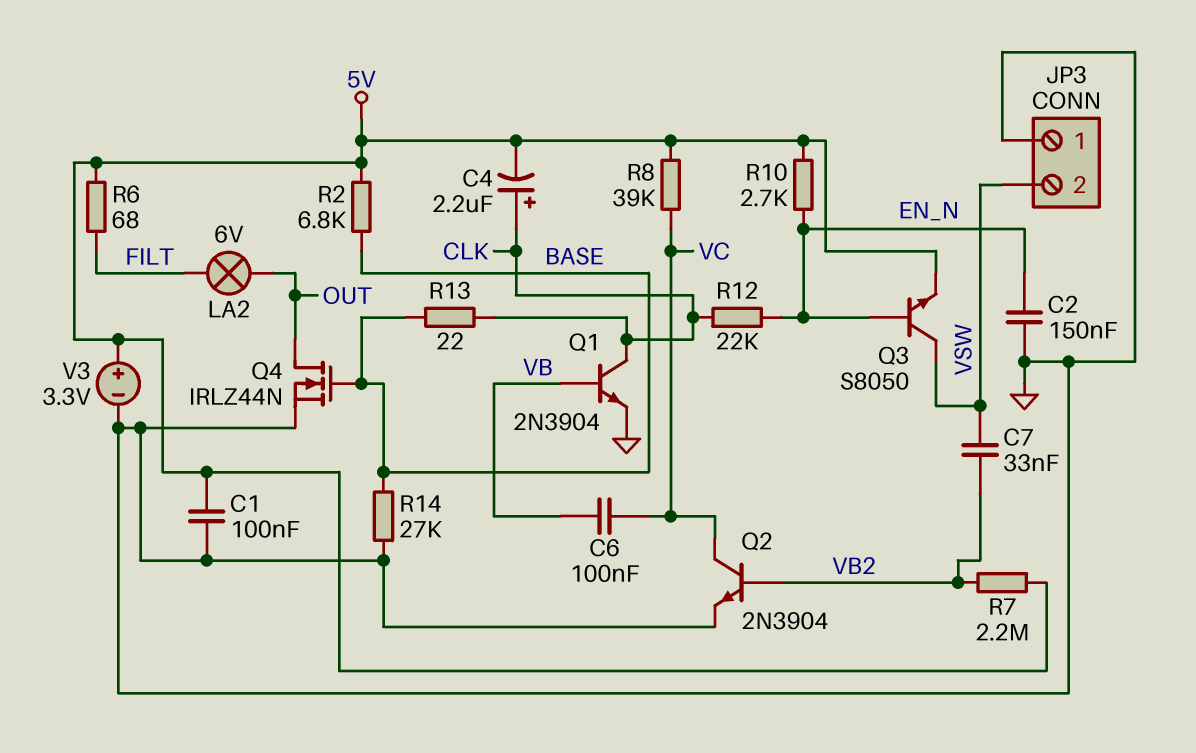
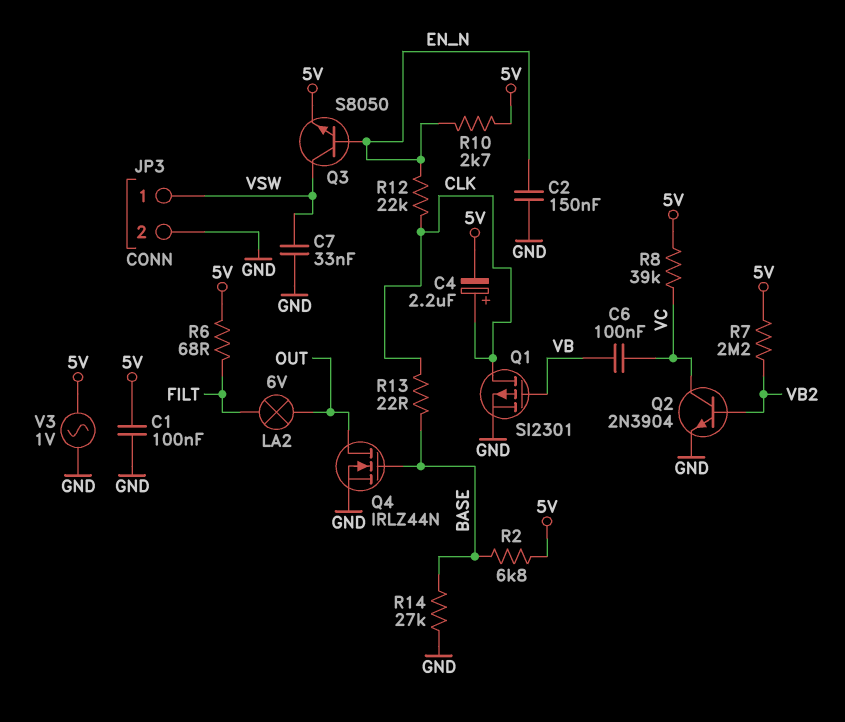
C7: 33nF (VB2, VSW) -> 33nF (GND, VSW)
JP3 pin 1: GND -> VSW
JP3 pin 2: VSW -> GND
Q1: NPN 2N3904 (B VB, C CLK, E GND) -> PMOS SI2301 (G VB, D CLK, S GND)
V3: 3.3V (plus 5V, minus GND) -> AC 1V (5V, GND)

